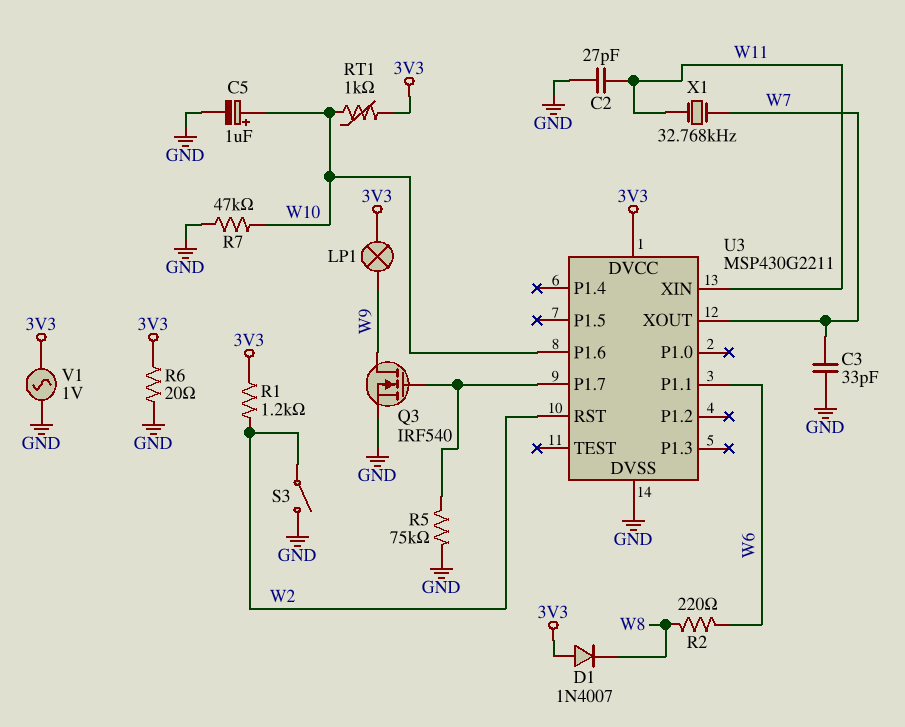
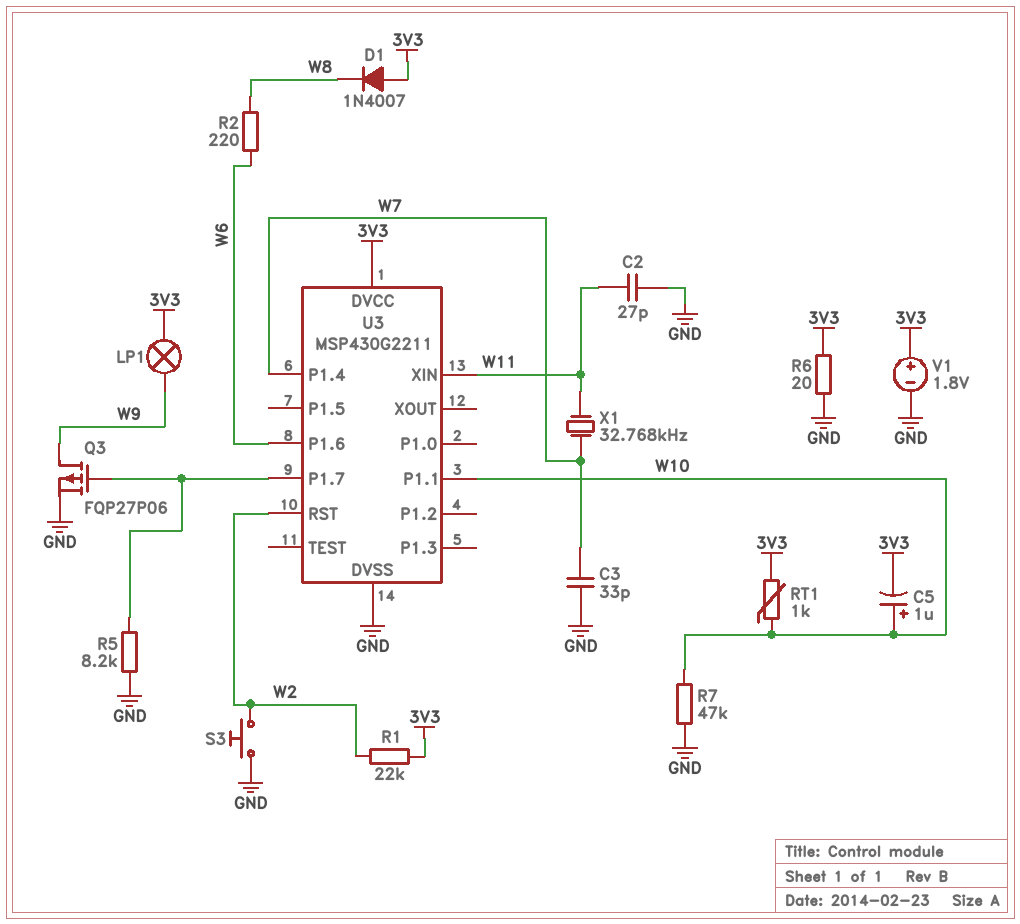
C5: 1uF (plus W10, minus GND) -> 1uF (plus W10, minus 3V3)
Q3: NMOS IRF540 (G U3/P1.7, D W9, S GND) -> PMOS FQP27P06 (G U3/P1.7, D W9, S GND)
R1: 1.2k (3V3, W2) -> 22k (3V3, W2)
R5: 75k (GND, U3/P1.7) -> 8.2k (GND, U3/P1.7)
S3: switch (GND, W2) -> button (GND, W2)
U3 pin P1.1: W6 -> W10
U3 pin P1.4: none -> W7
U3 pin P1.6: W10 -> W6
U3 pin XOUT: W7 -> none
V1: AC 1V (3V3, GND) -> 1.8V (plus 3V3, minus GND)

